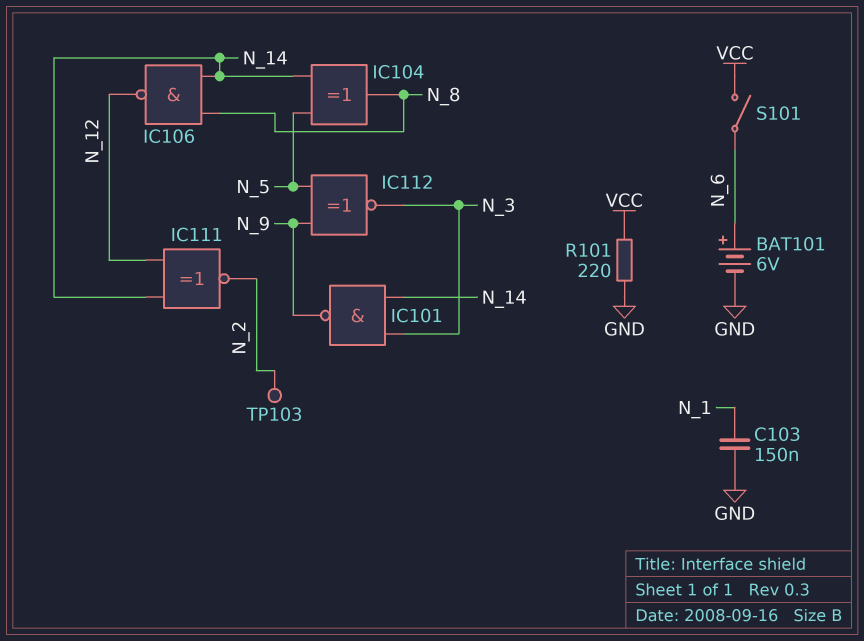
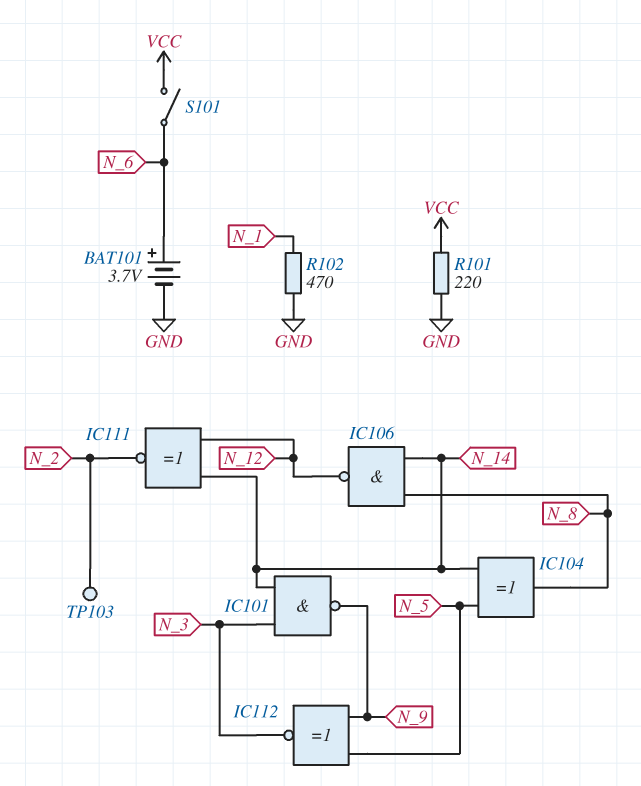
BAT101: 6V (plus N_6, minus GND) -> 3.7V (plus N_6, minus GND)
C103: 150nF (GND, N_1) -> none
R102: none -> 470 (GND, N_1)

